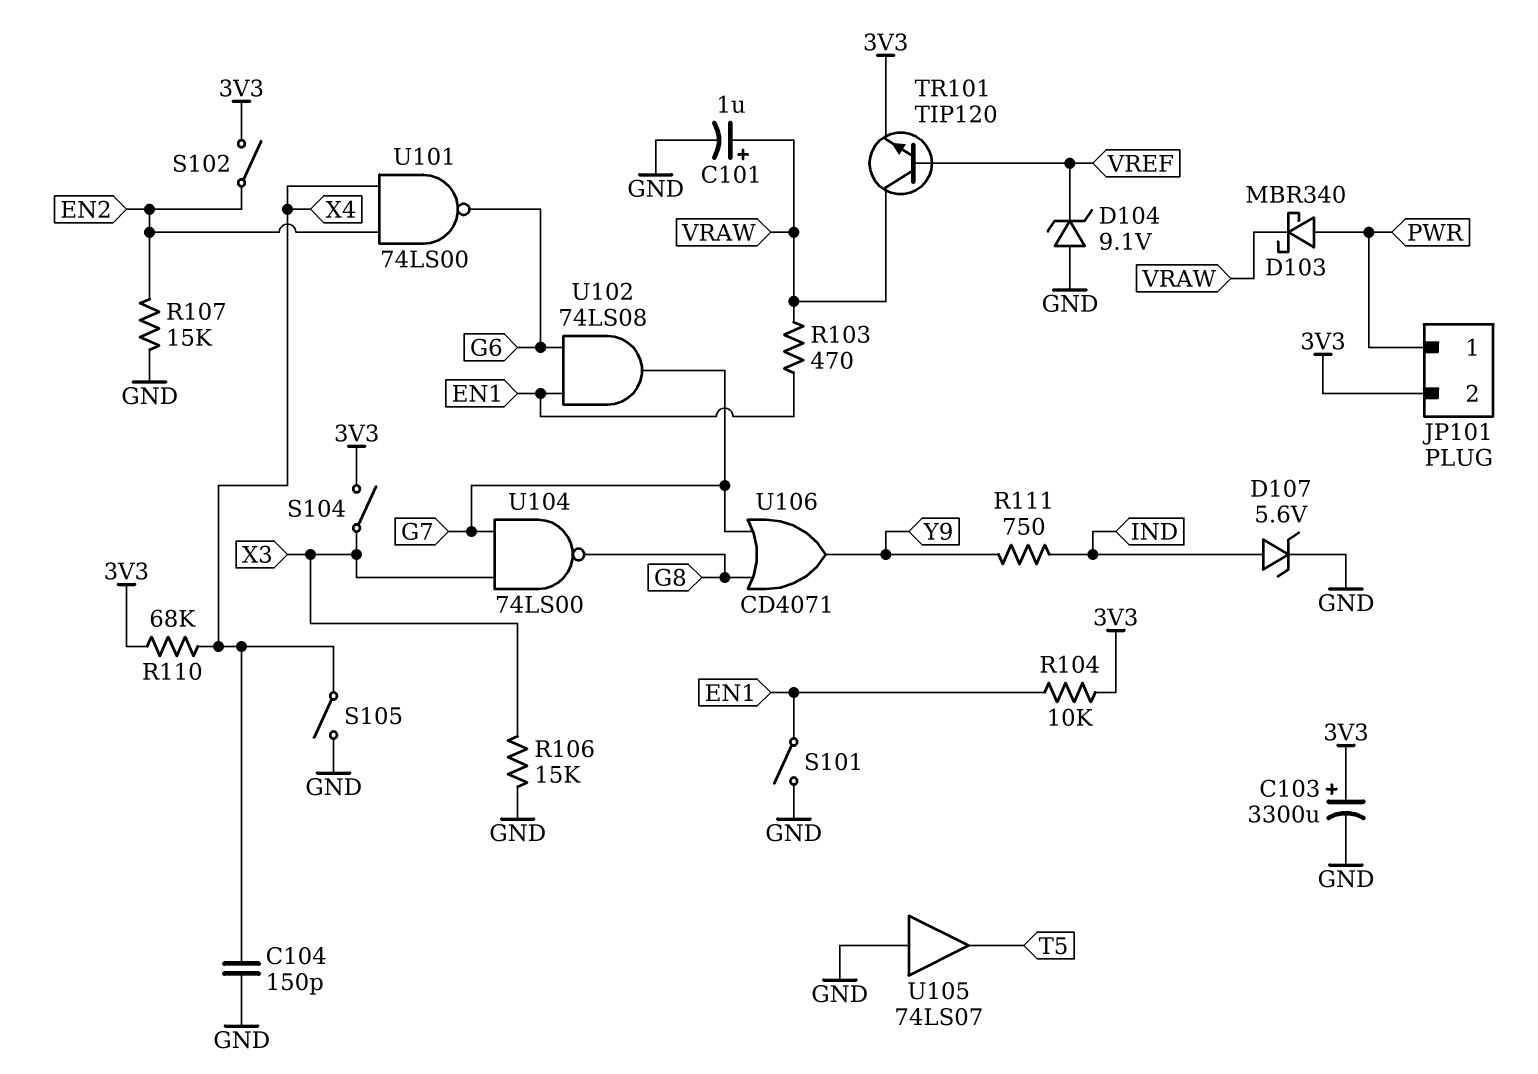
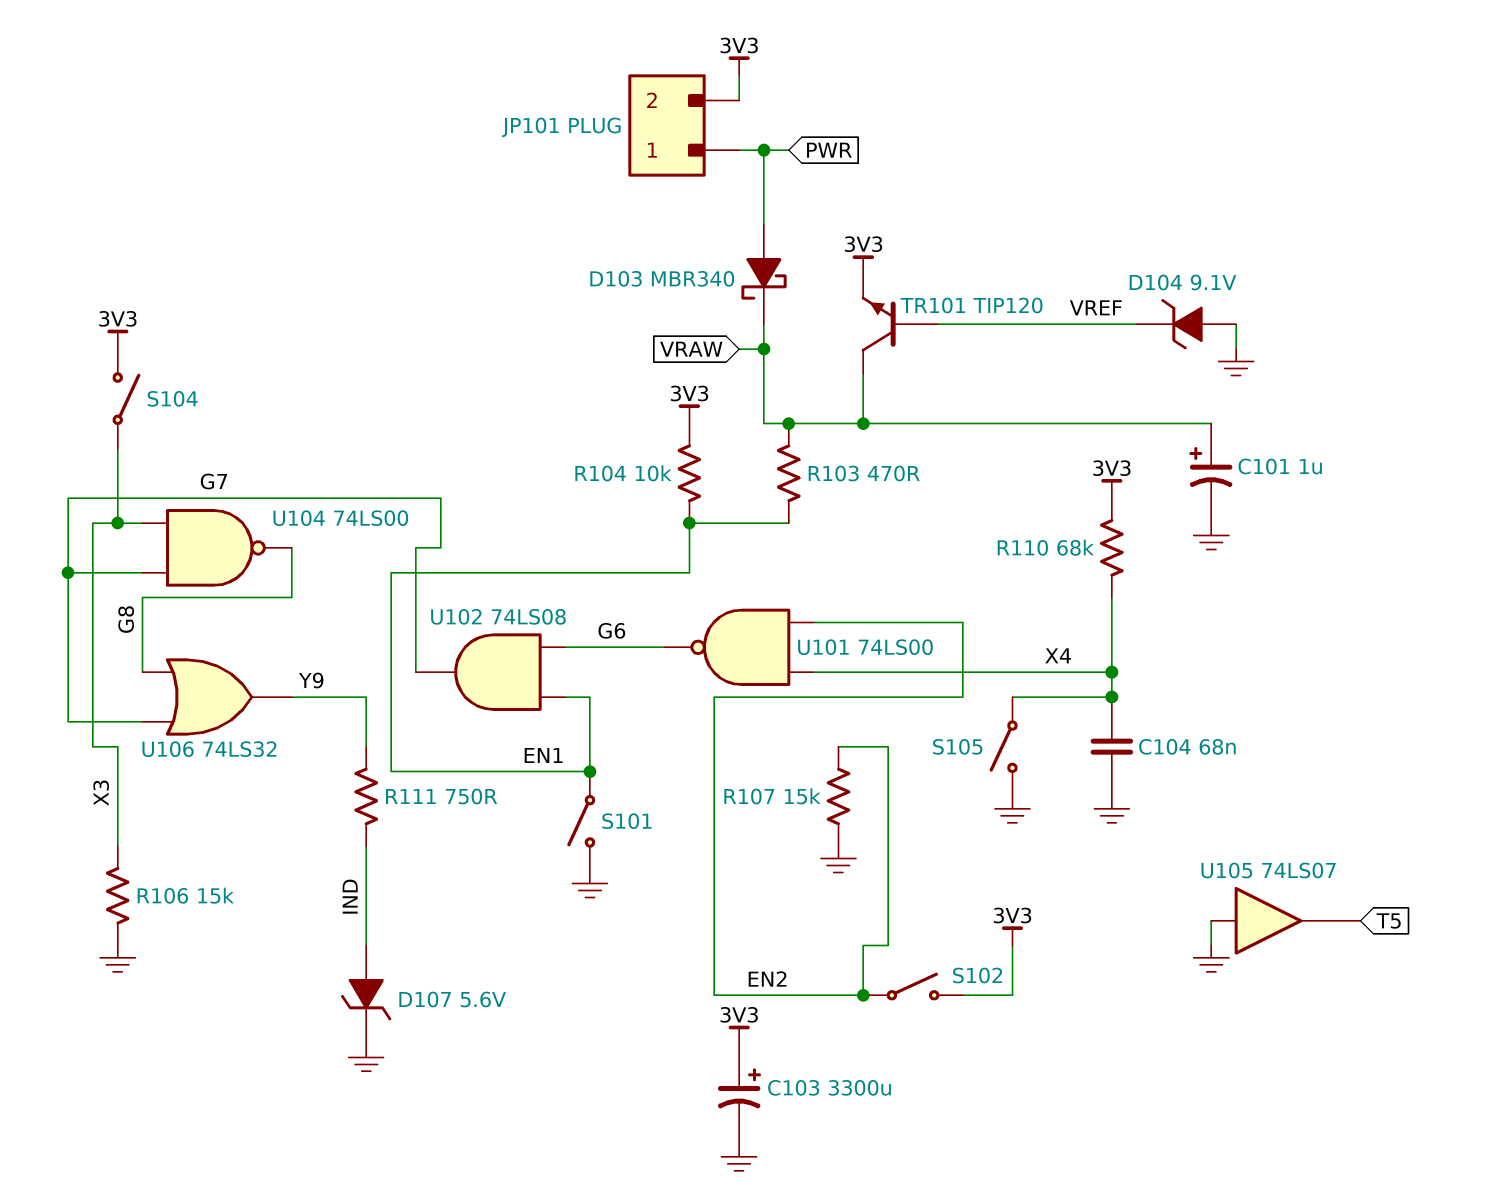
C104: 150pF (GND, X4) -> 68nF (GND, X4)
U106: OR CD4071 (in G7, in G8, out Y9) -> OR 74LS32 (in G7, in G8, out Y9)

